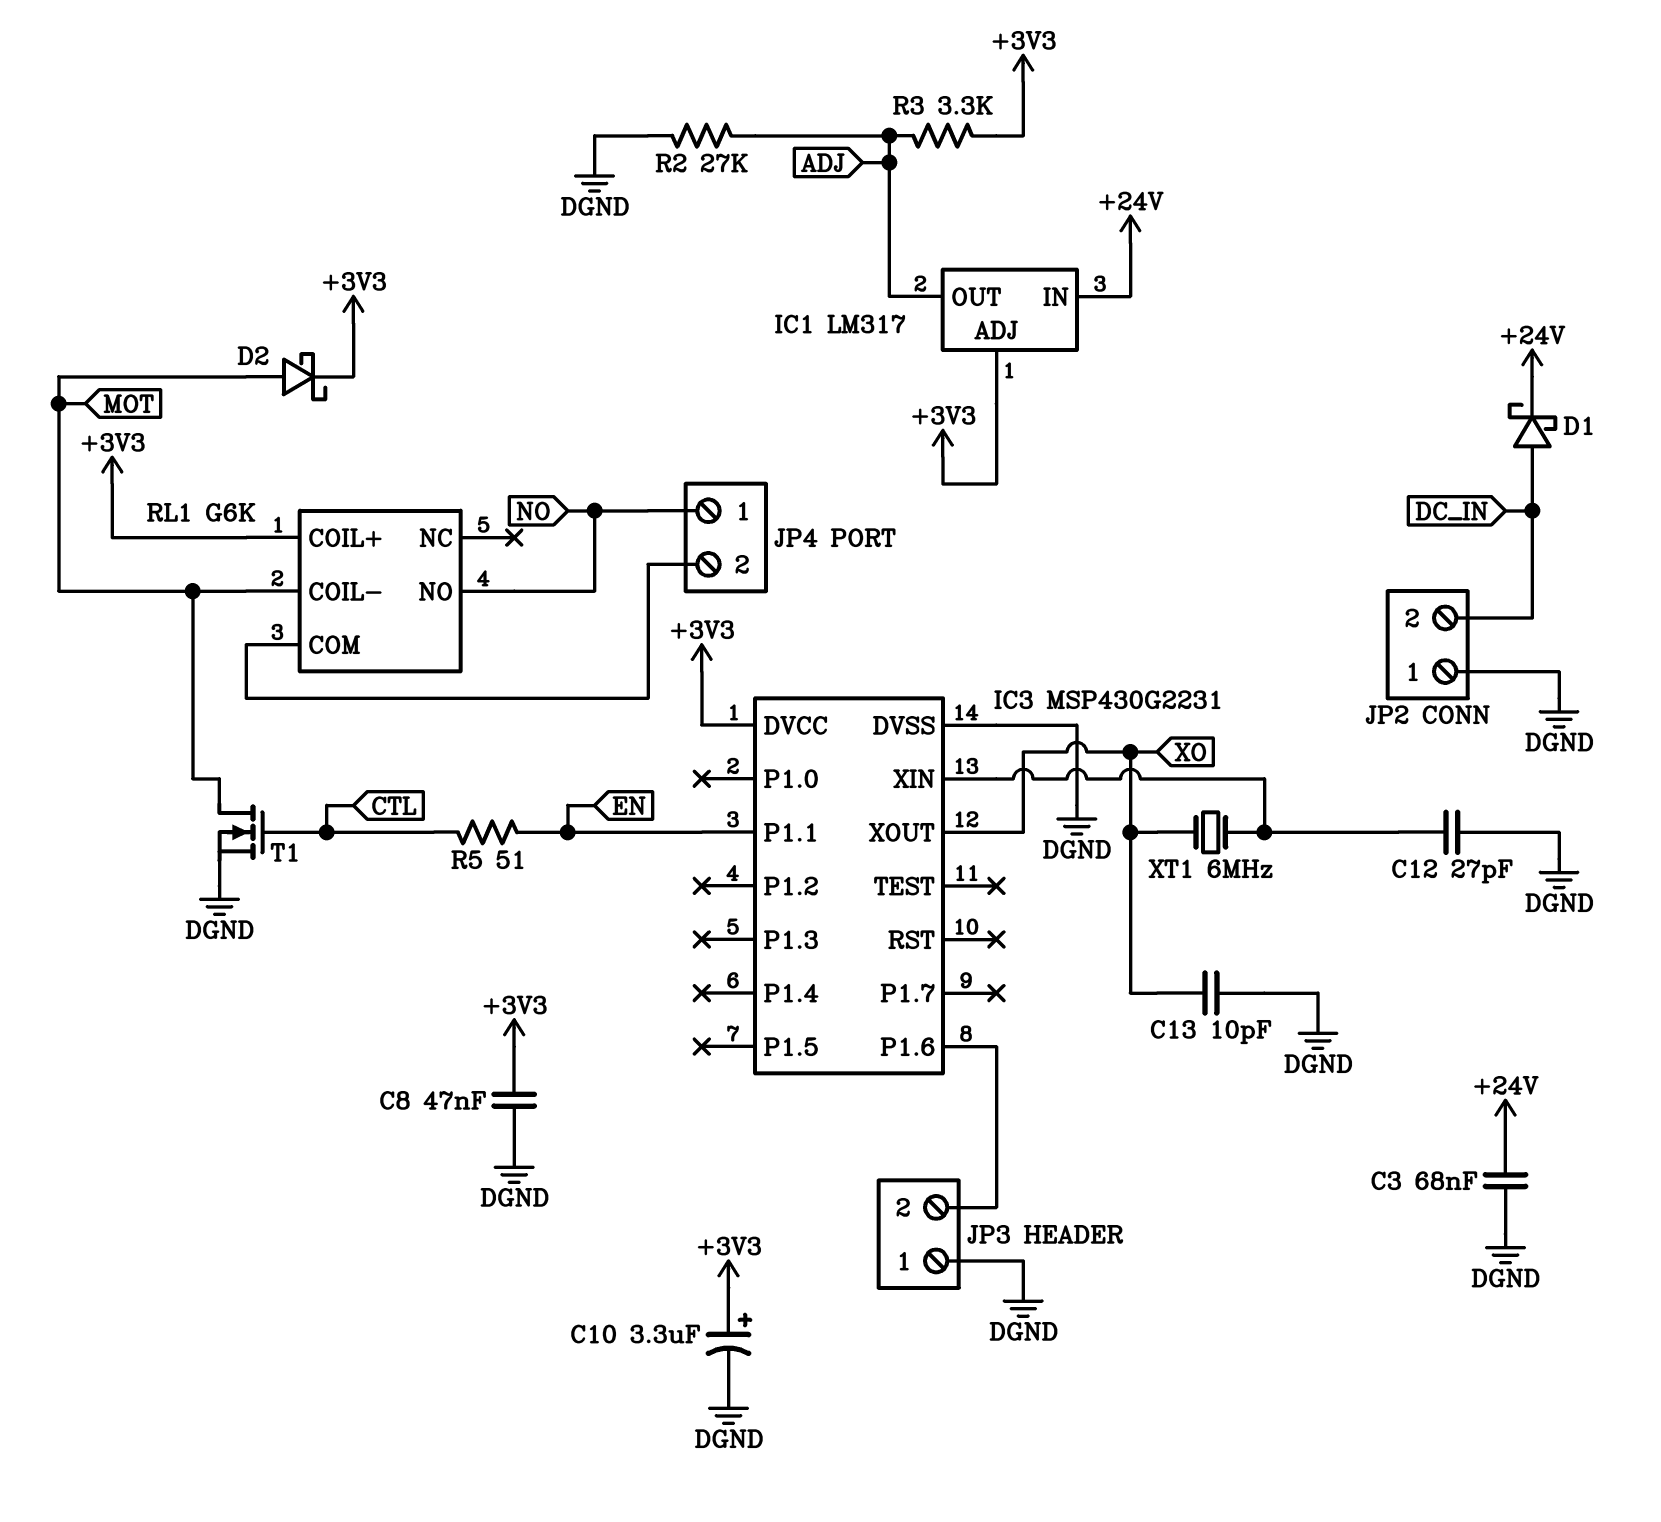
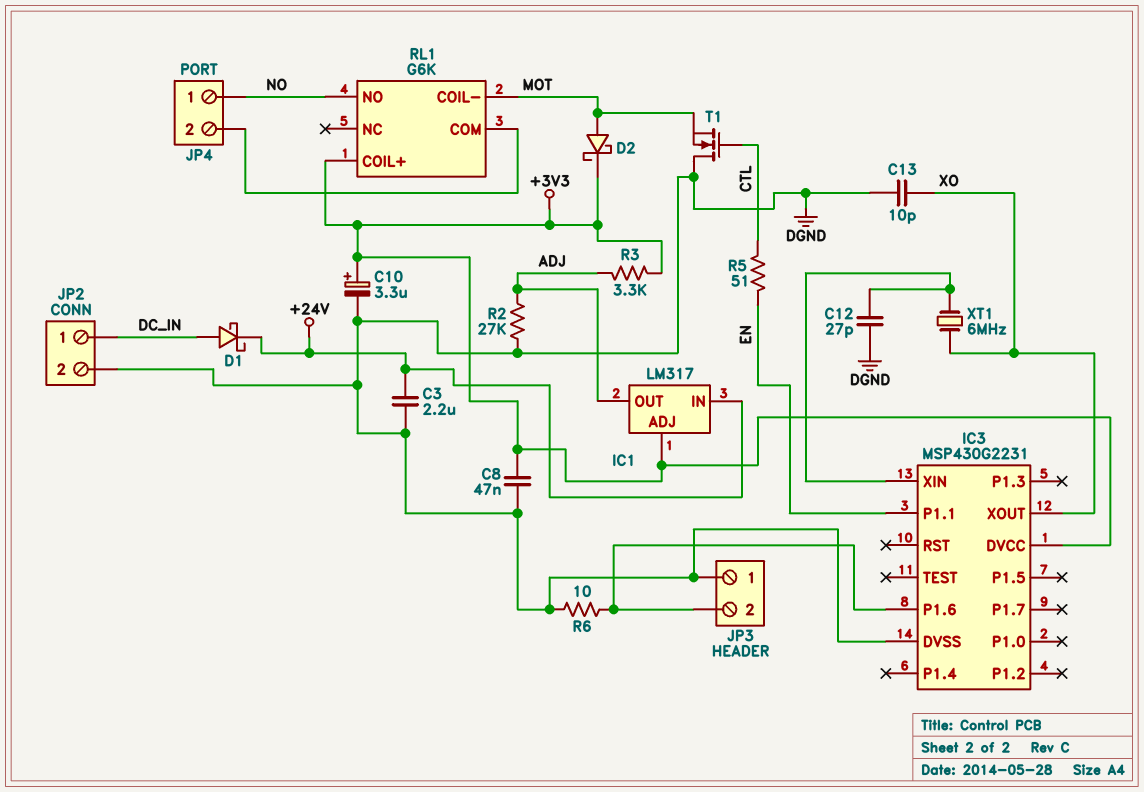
C3: 68nF (+24V, DGND) -> 2.2uF (+24V, DGND)
JP2 pin 1: DGND -> DC_IN
JP2 pin 2: DC_IN -> DGND
R6: none -> 10 (DGND, IC3/P1.6)
T1: NMOS (G CTL, D MOT, S DGND) -> NMOS (G CTL, D DGND, S MOT)

